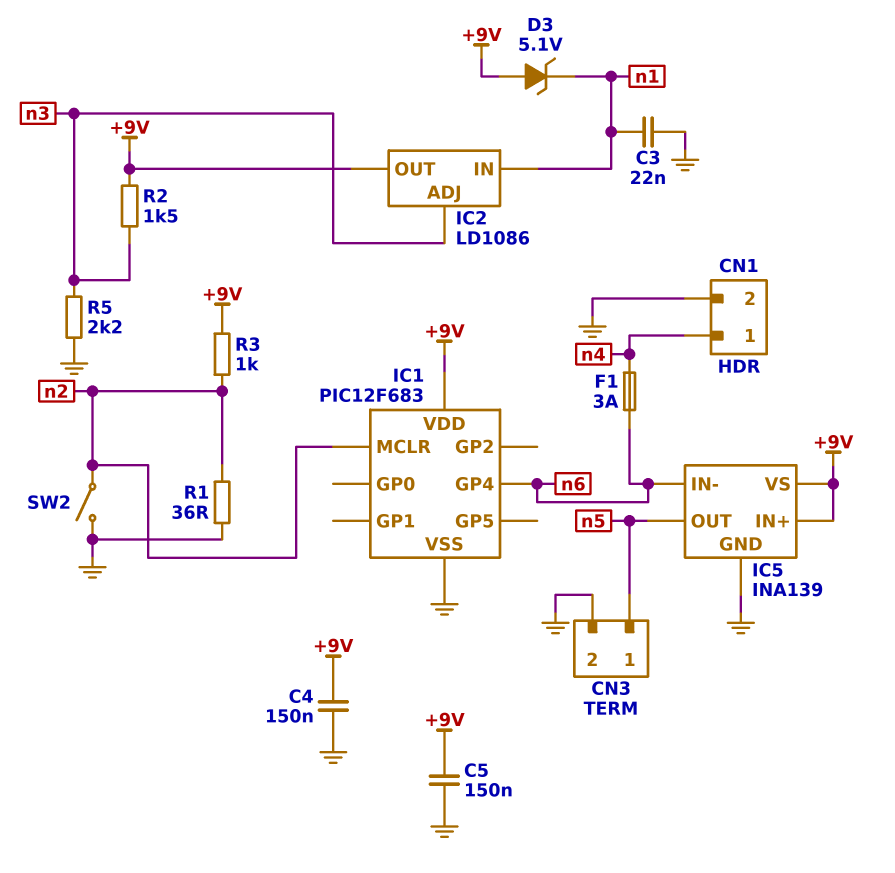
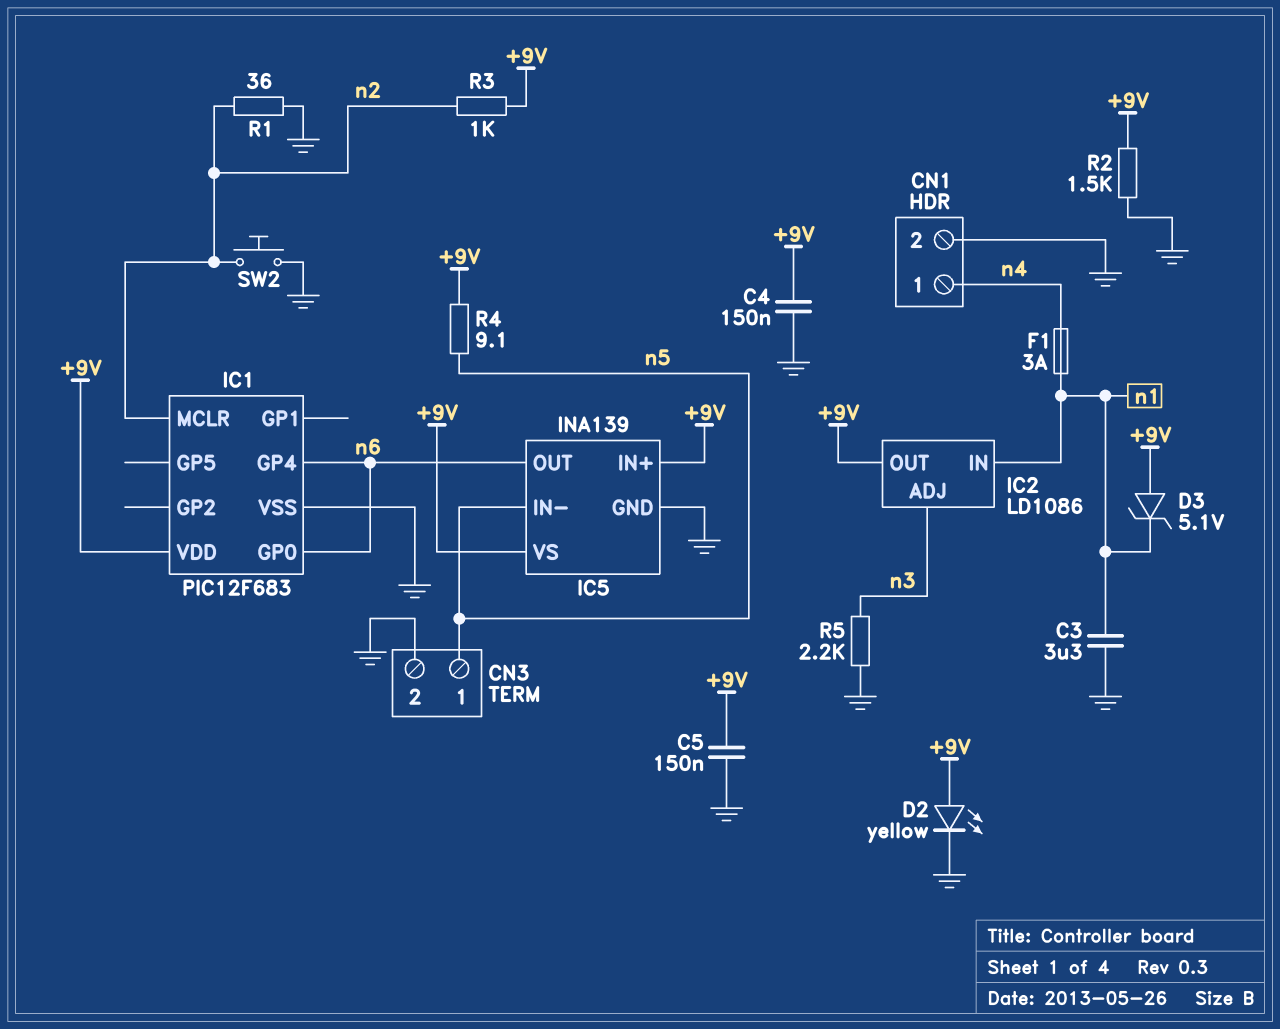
C3: 22nF (GND, n1) -> 3.3uF (GND, n1)
D2: none -> LED yellow (A +9V, K GND)
F1: 3A (n4, n6) -> 3A (n1, n4)
IC1 pin GP0: none -> n6
IC5 pin IN-: n6 -> n5
IC5 pin OUT: n5 -> n6
R2: 1.5k (+9V, n3) -> 1.5k (+9V, GND)
R4: none -> 9.1 (+9V, n5)
SW2: switch (GND, n2) -> button (GND, n2)

